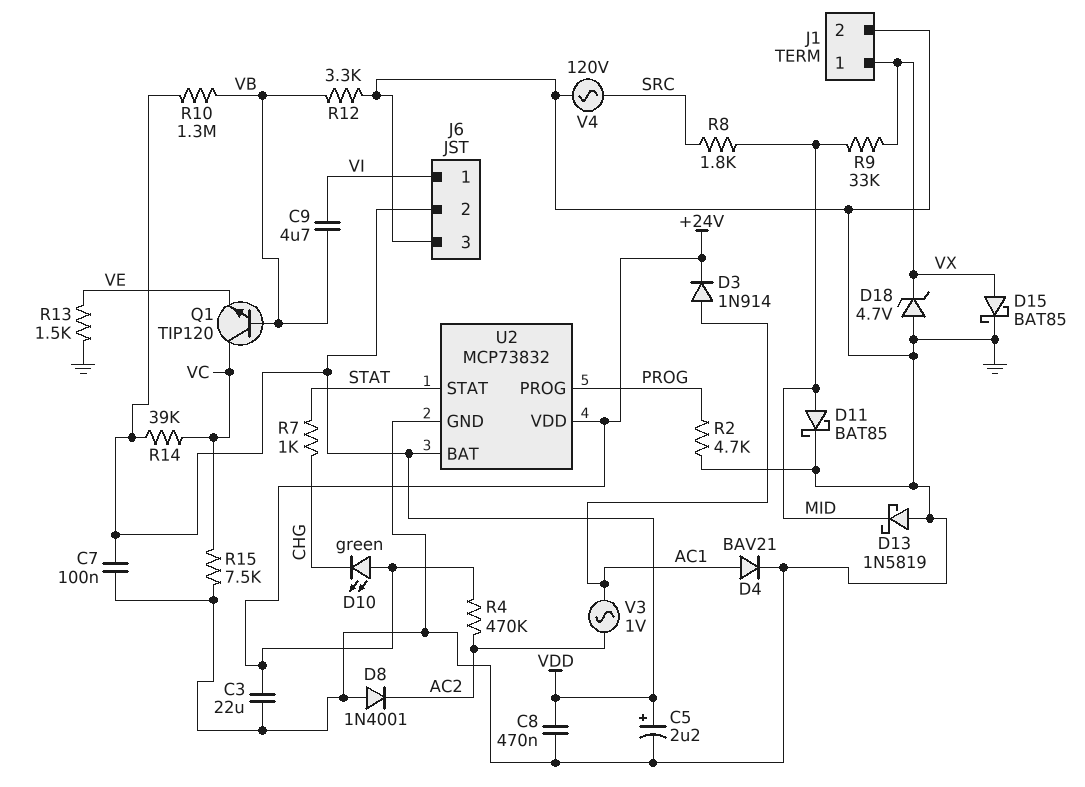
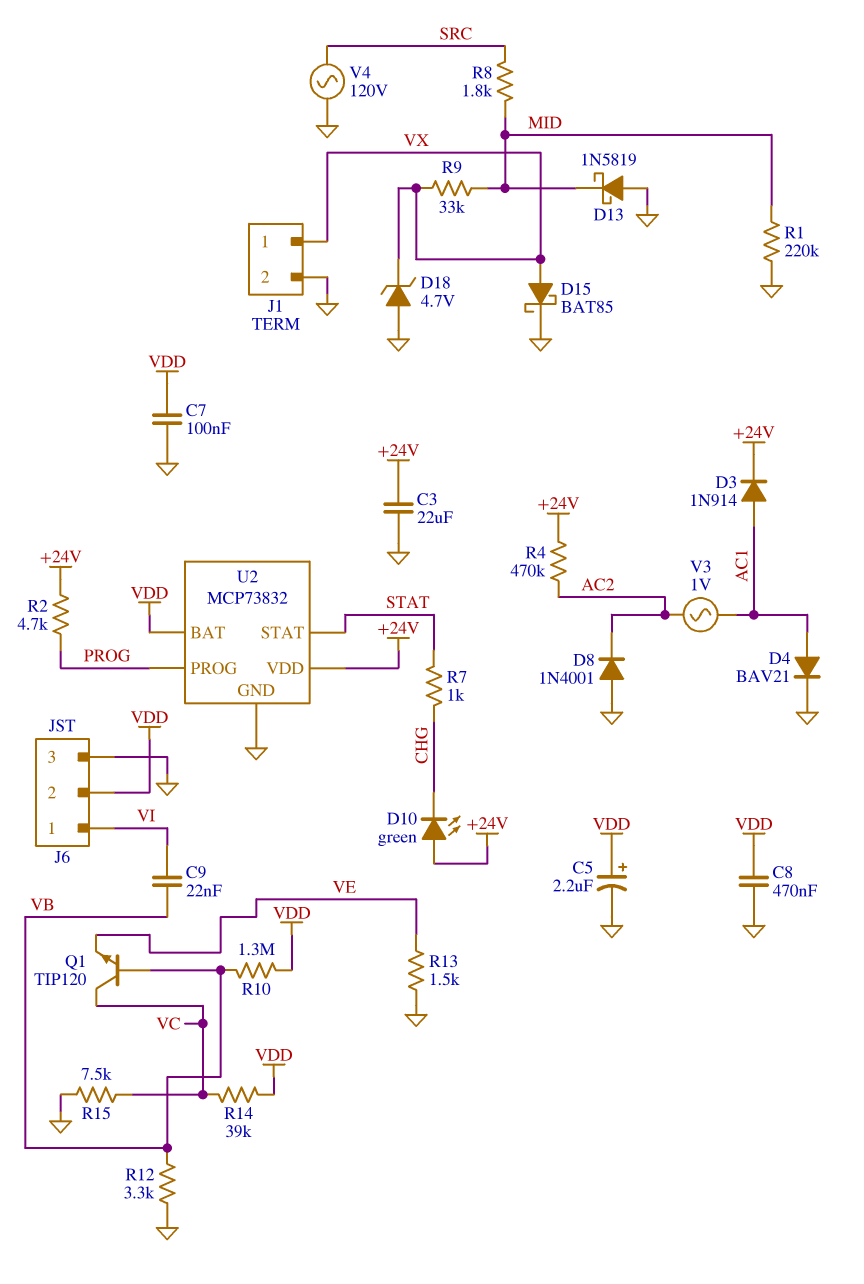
C9: 4.7uF (VB, VI) -> 22nF (VB, VI)
D11: schottky BAT85 (A MID, K GND) -> none
R1: none -> 220k (GND, MID)
R2: 4.7k (GND, PROG) -> 4.7k (+24V, PROG)

